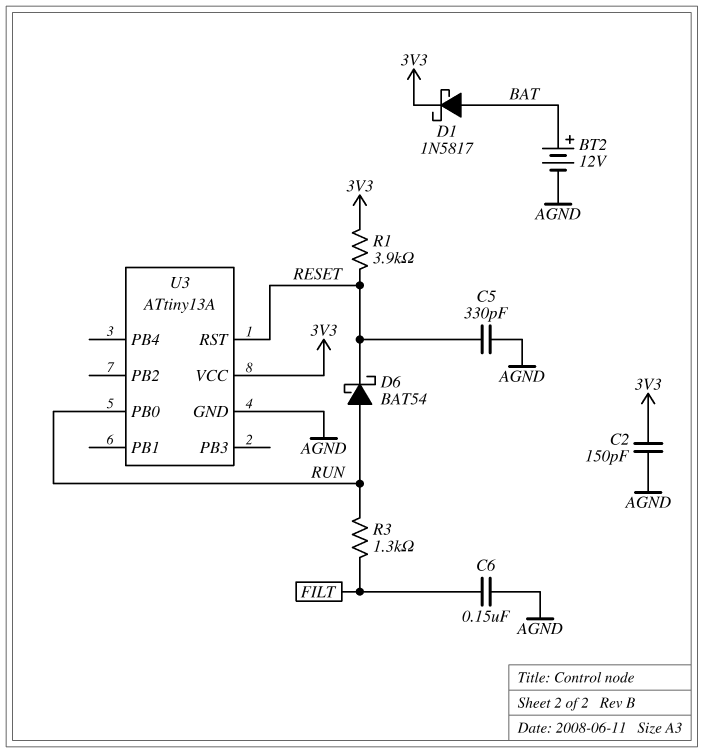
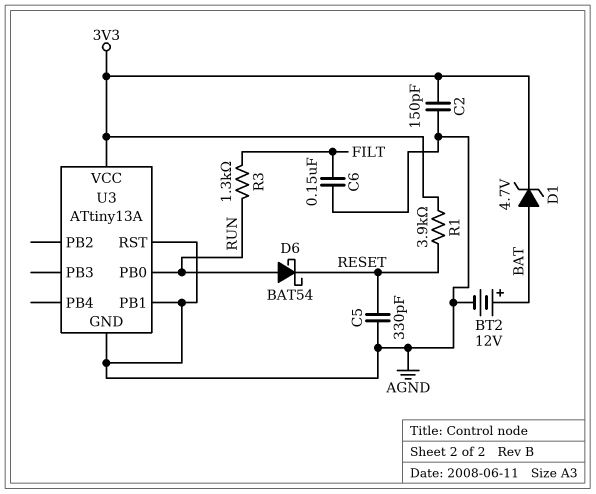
D1: schottky 1N5817 (A BAT, K 3V3) -> zener 4.7V (A BAT, K 3V3)
U3 pin PB1: none -> AGND
U3 pin RST: RESET -> AGND

